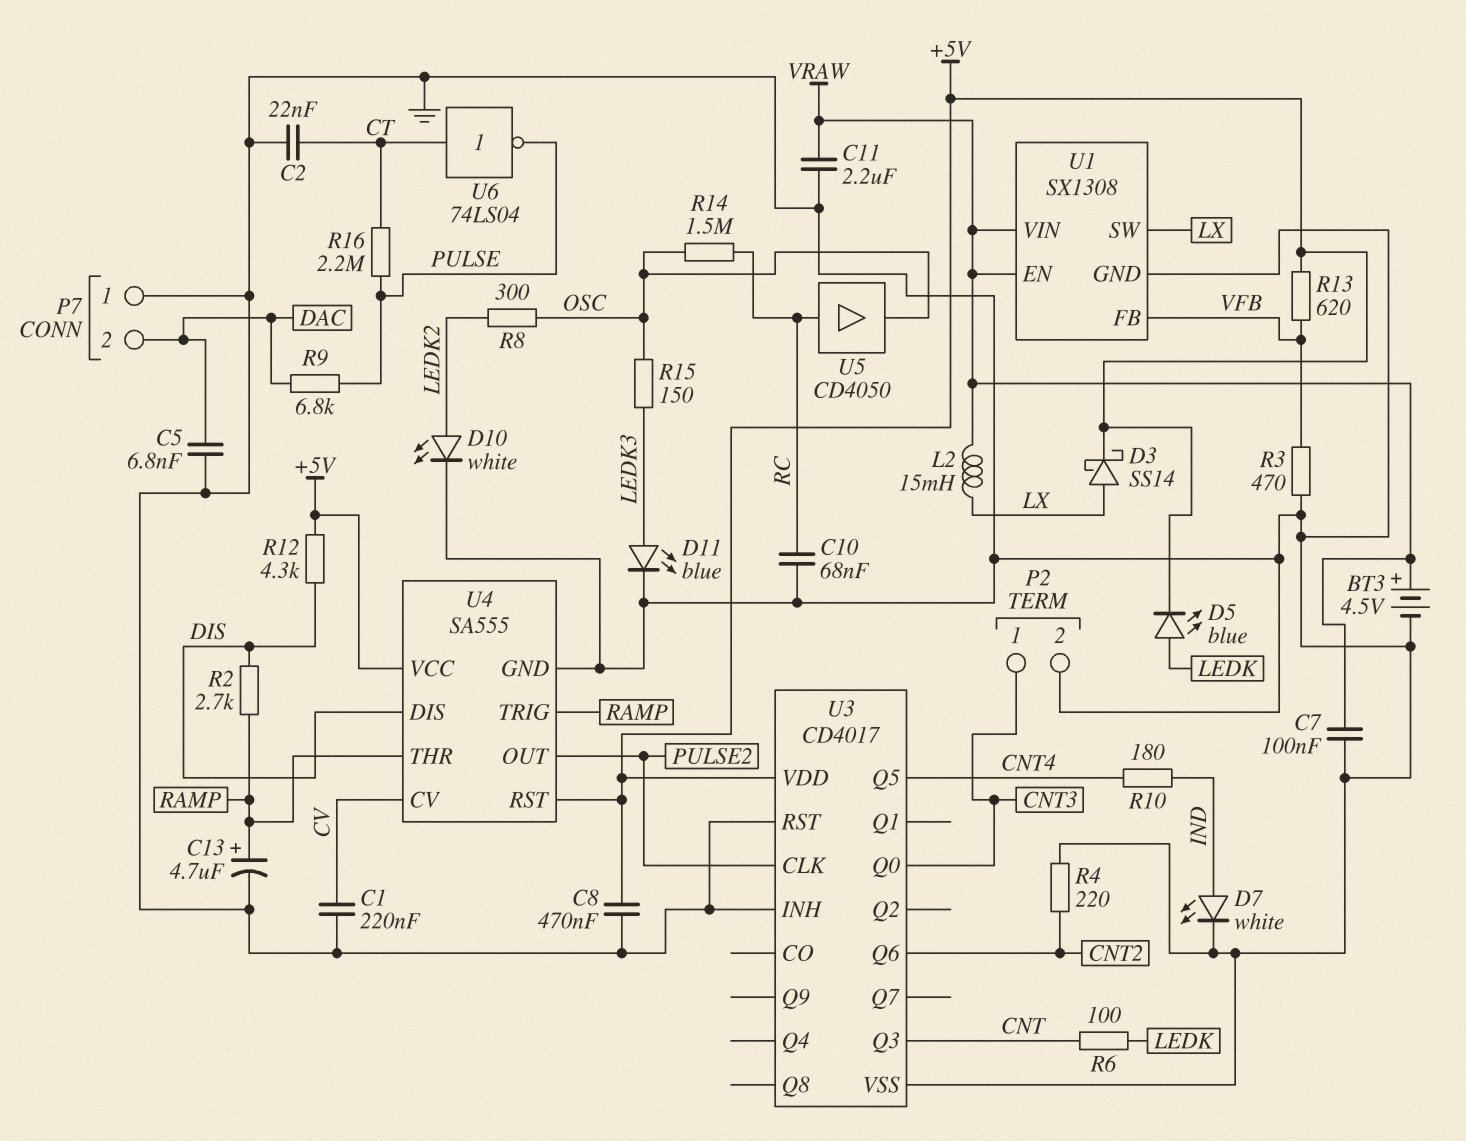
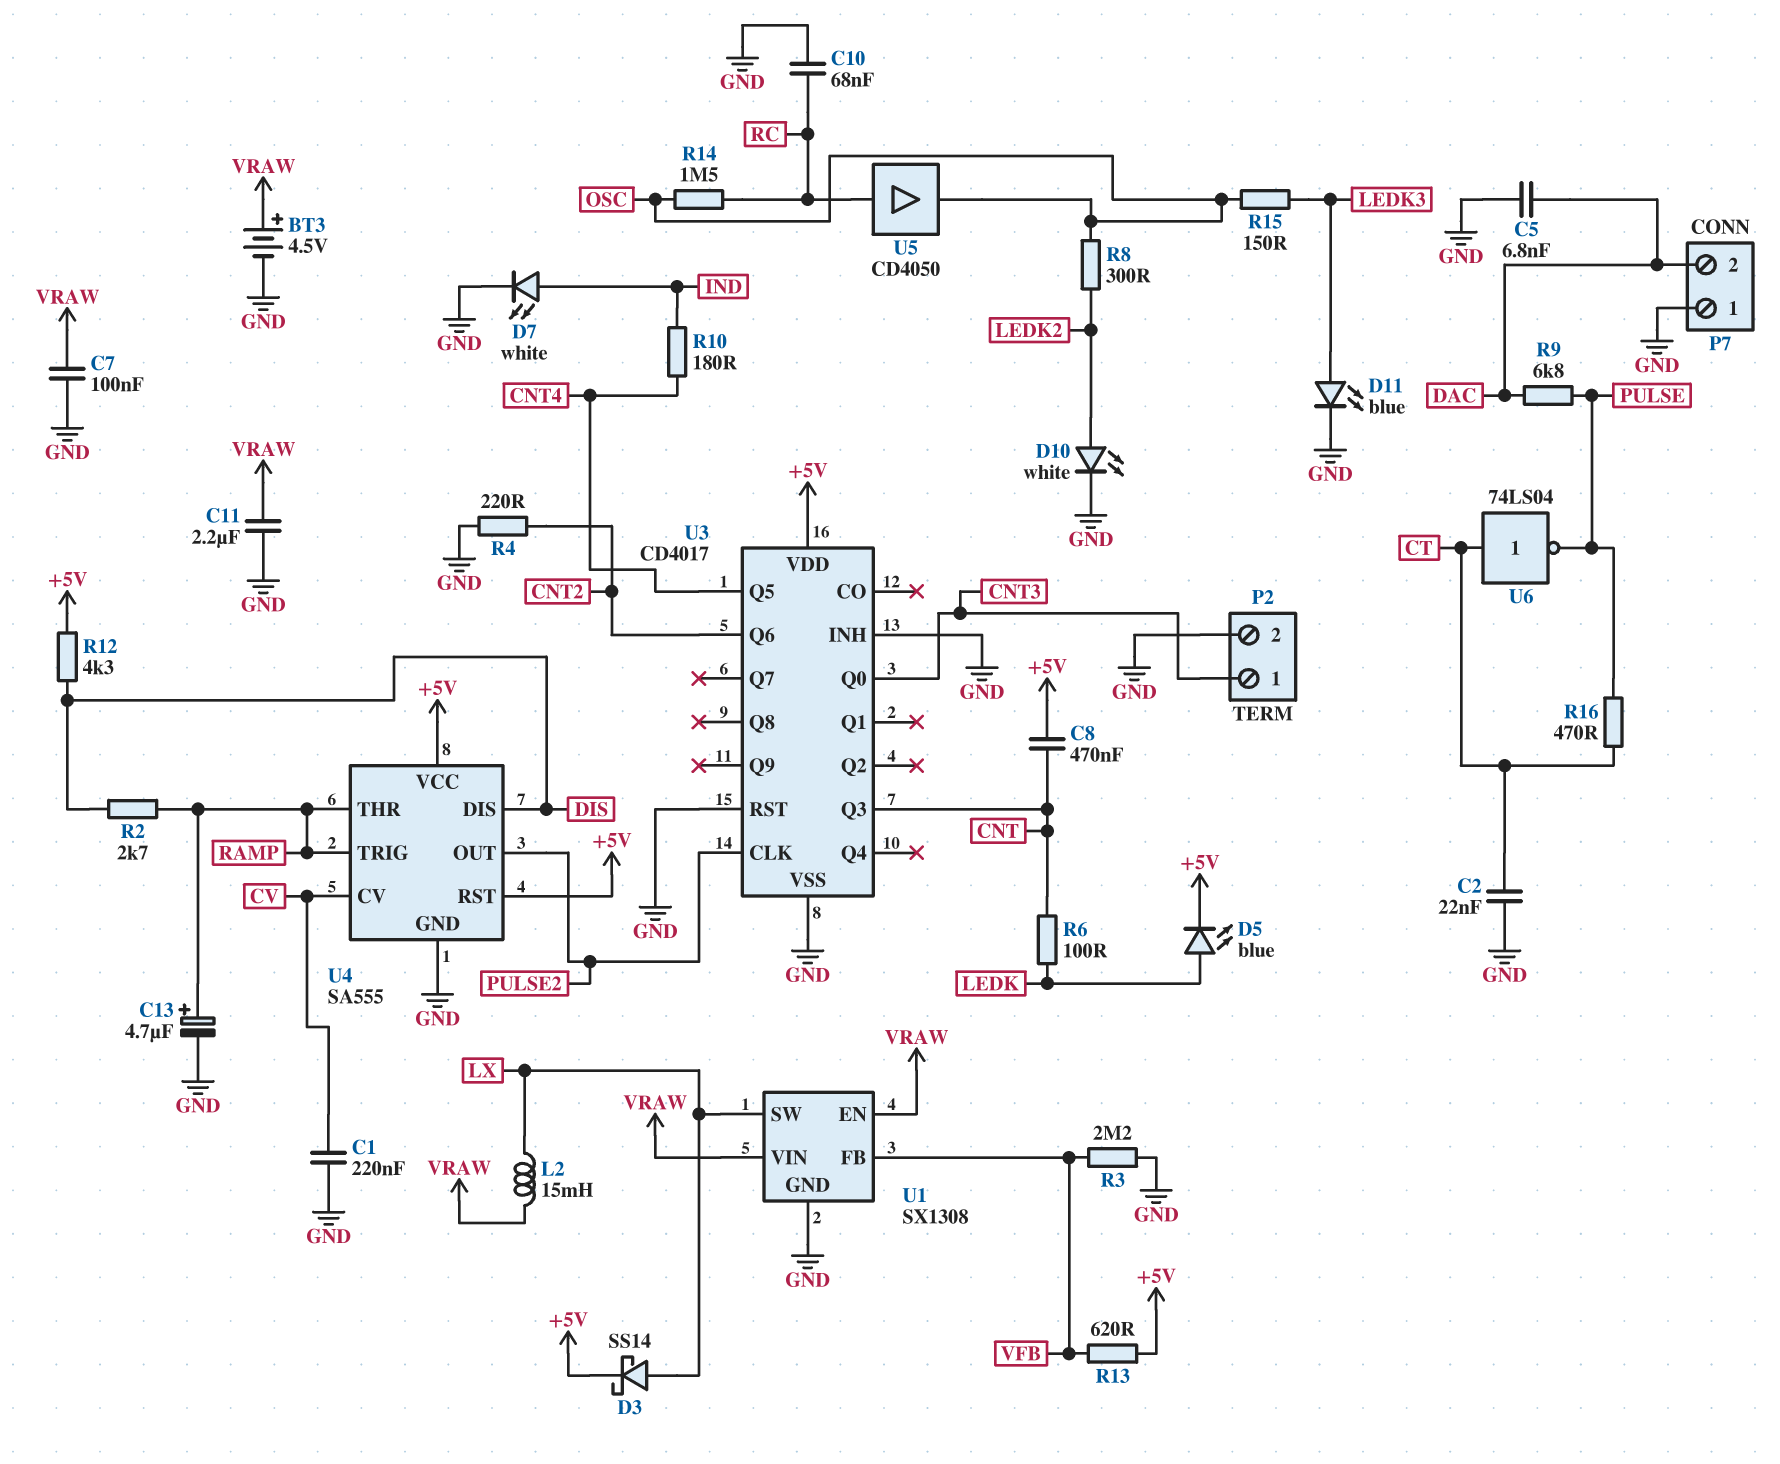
C8: 470nF (+5V, GND) -> 470nF (+5V, CNT)
R3: 470 (GND, VFB) -> 2.2M (GND, VFB)
R16: 2.2M (CT, PULSE) -> 470 (CT, PULSE)

